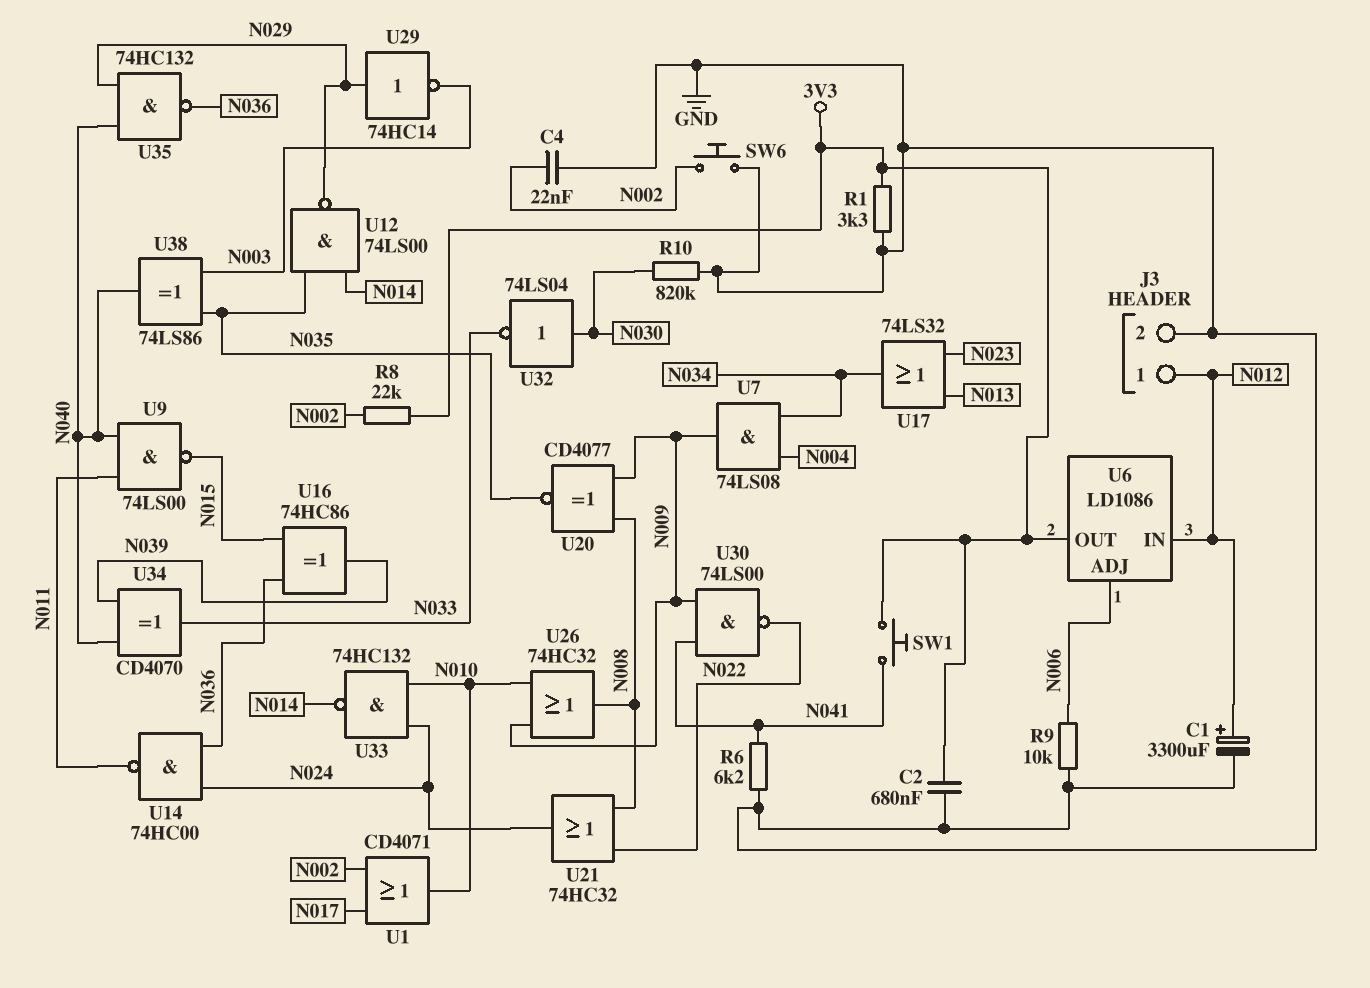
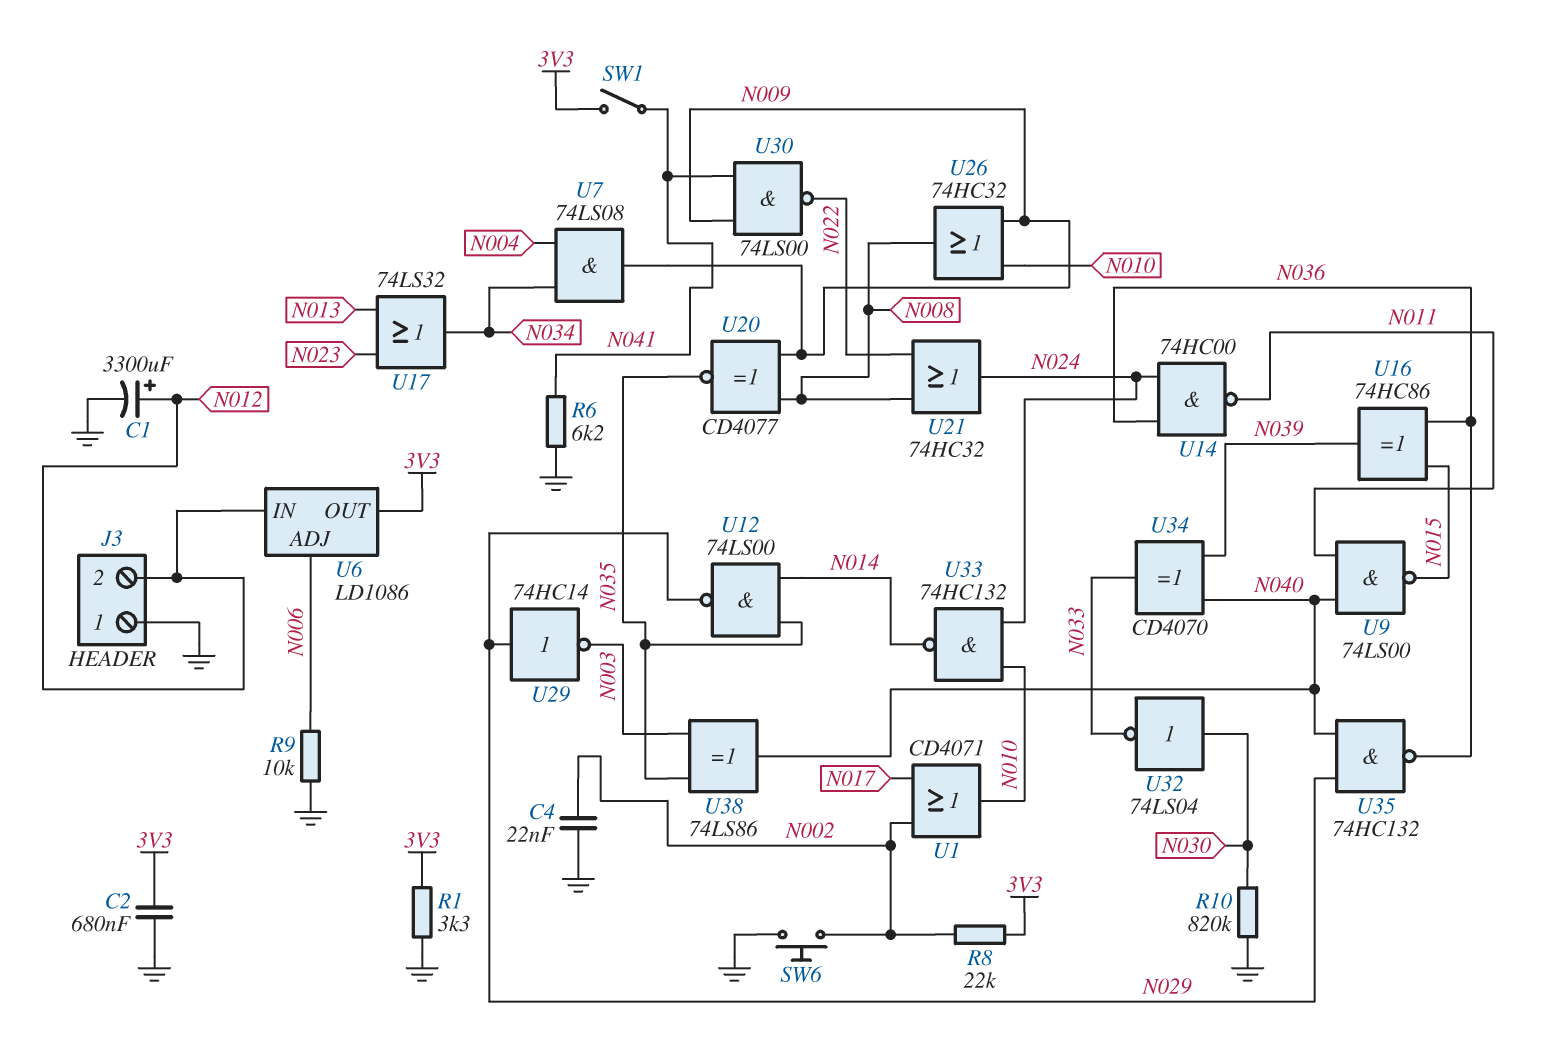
J3 pin 1: N012 -> GND
J3 pin 2: GND -> N012
SW1: button (3V3, N041) -> switch (3V3, N041)

